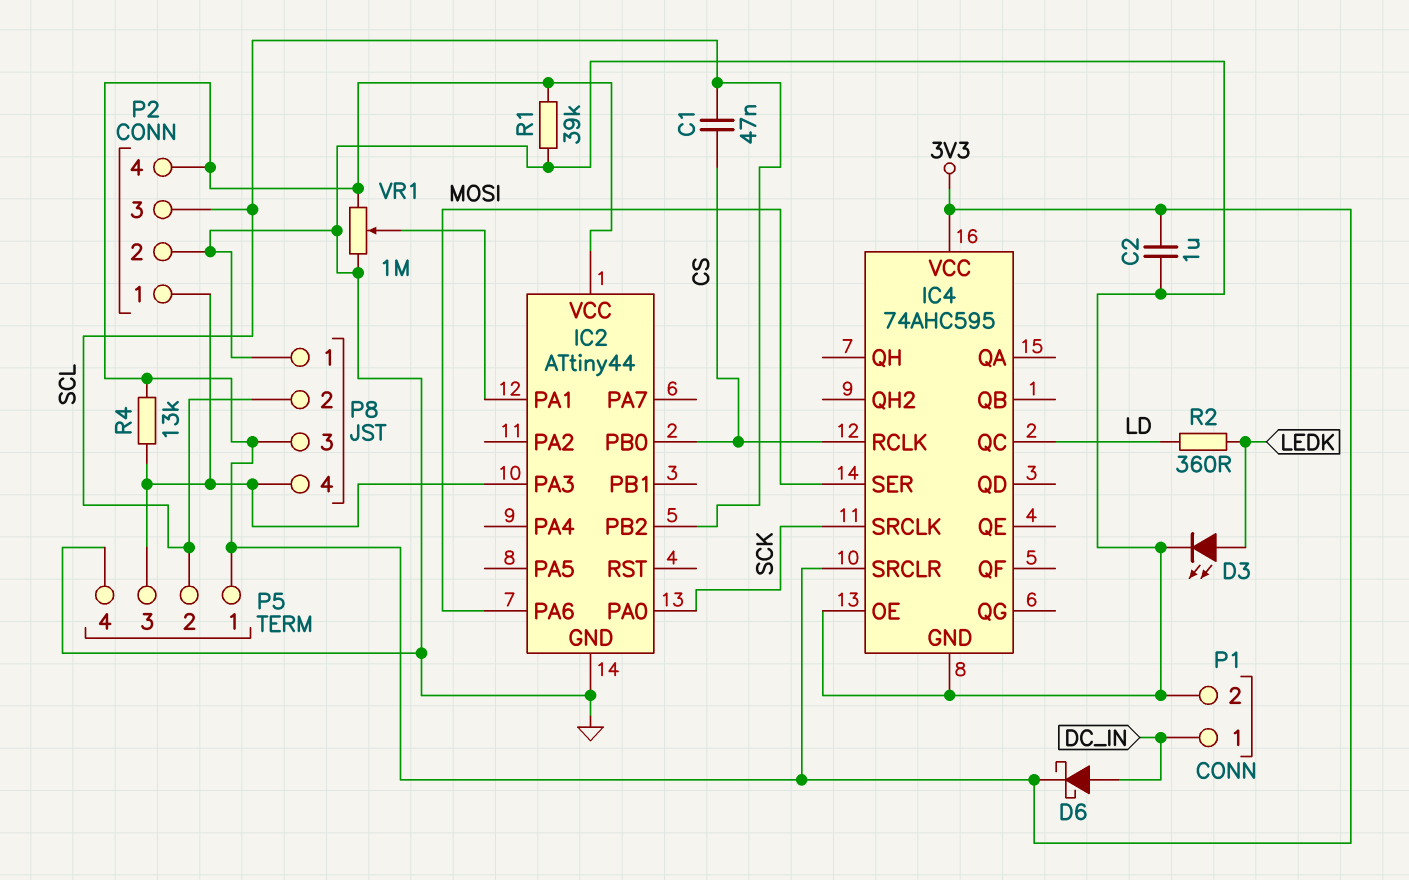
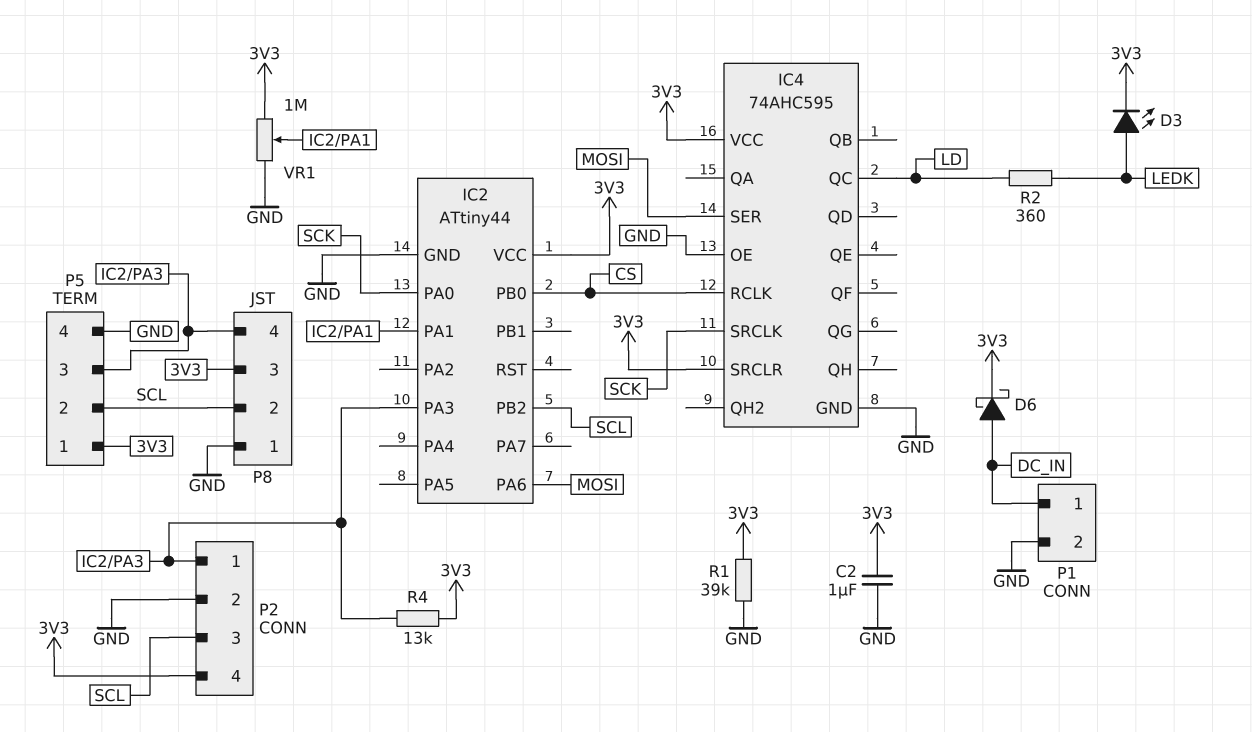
C1: 47nF (CS, SCL) -> none
D3: LED (A LEDK, K GND) -> LED (A LEDK, K 3V3)

